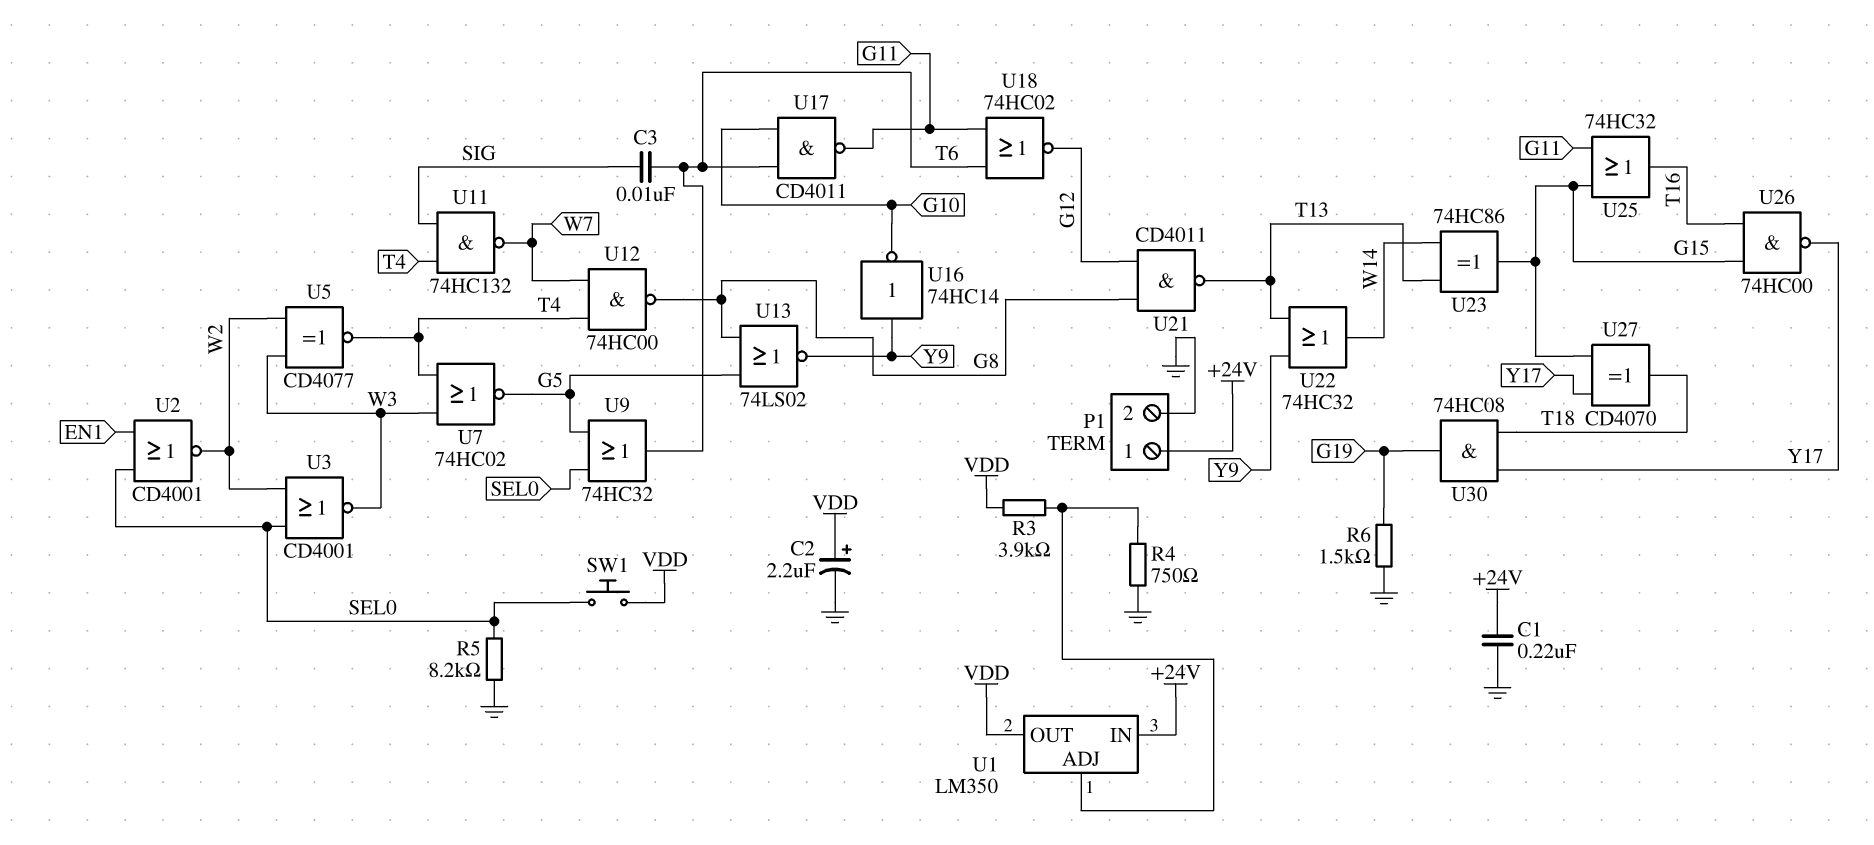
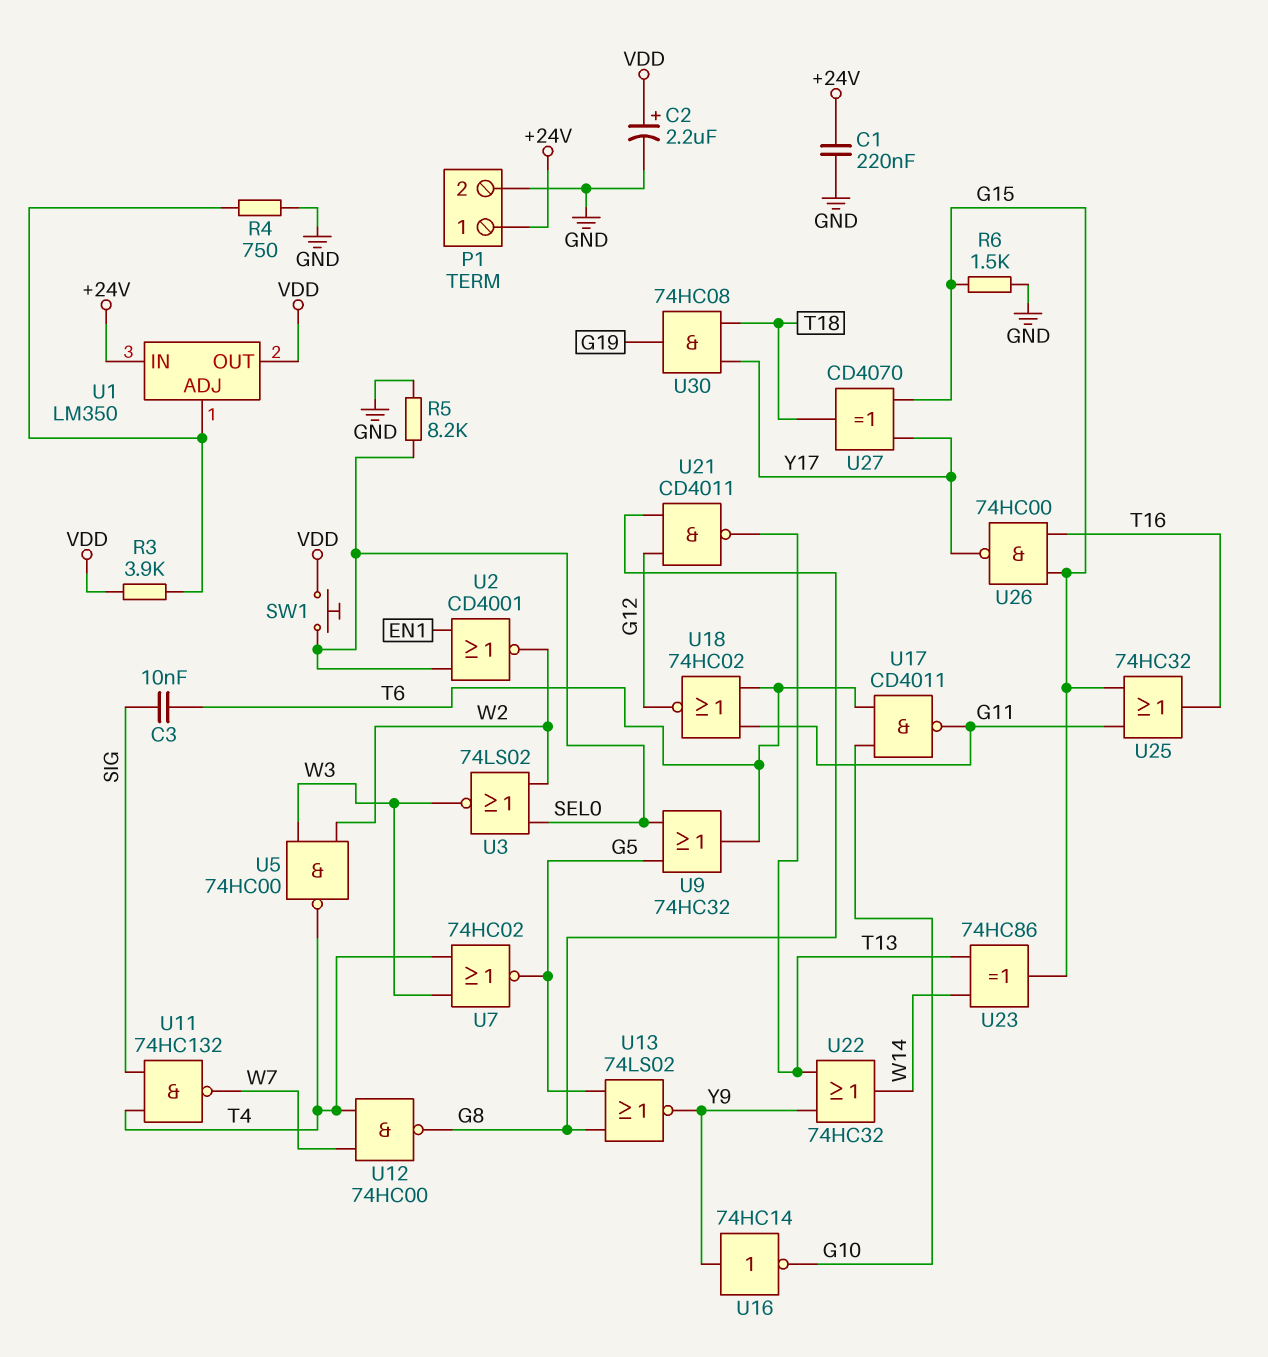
R6: 1.5k (G19, GND) -> 1.5k (G15, GND)
U3: NOR CD4001 (in SEL0, in W2, out W3) -> NOR 74LS02 (in SEL0, in W2, out W3)
U5: XNOR CD4077 (in W2, in W3, out T4) -> NAND 74HC00 (in W2, in W3, out T4)

